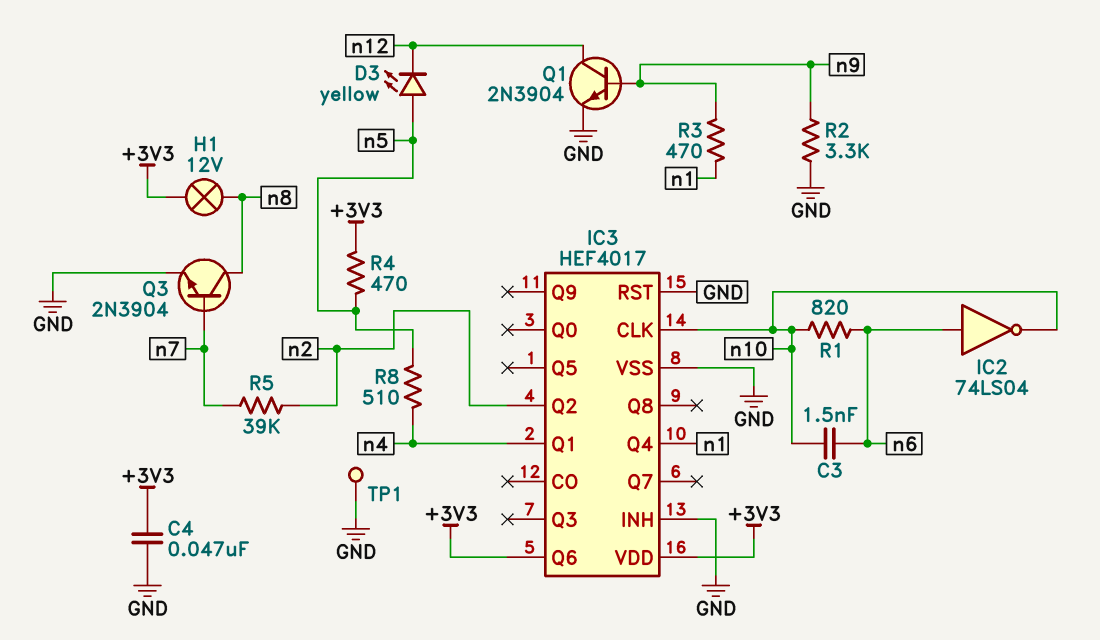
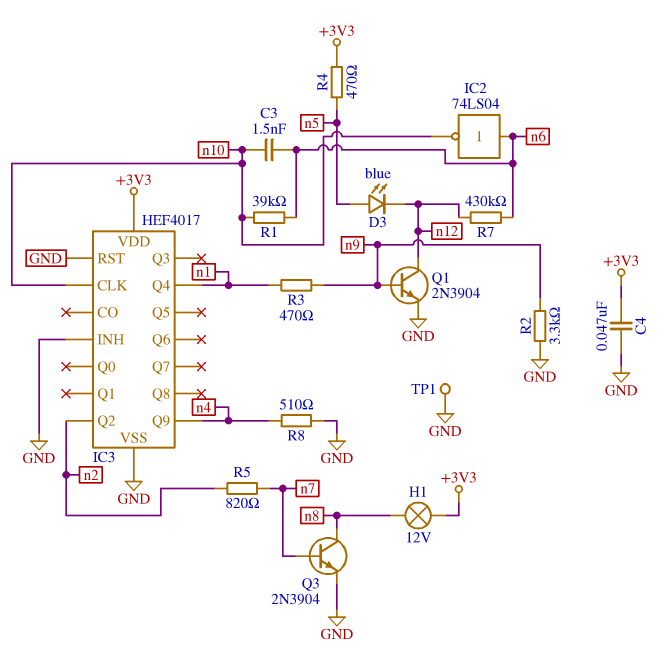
D3: LED yellow (A n5, K n12) -> LED blue (A n5, K n12)
IC3 pin Q1: n4 -> none
IC3 pin Q6: +3V3 -> none
IC3 pin Q9: none -> n4
R1: 820 (n6, n10) -> 39k (n6, n10)
R5: 39k (n2, n7) -> 820 (n2, n7)
R7: none -> 430k (n6, n12)
R8: 510 (n4, n5) -> 510 (GND, n4)

